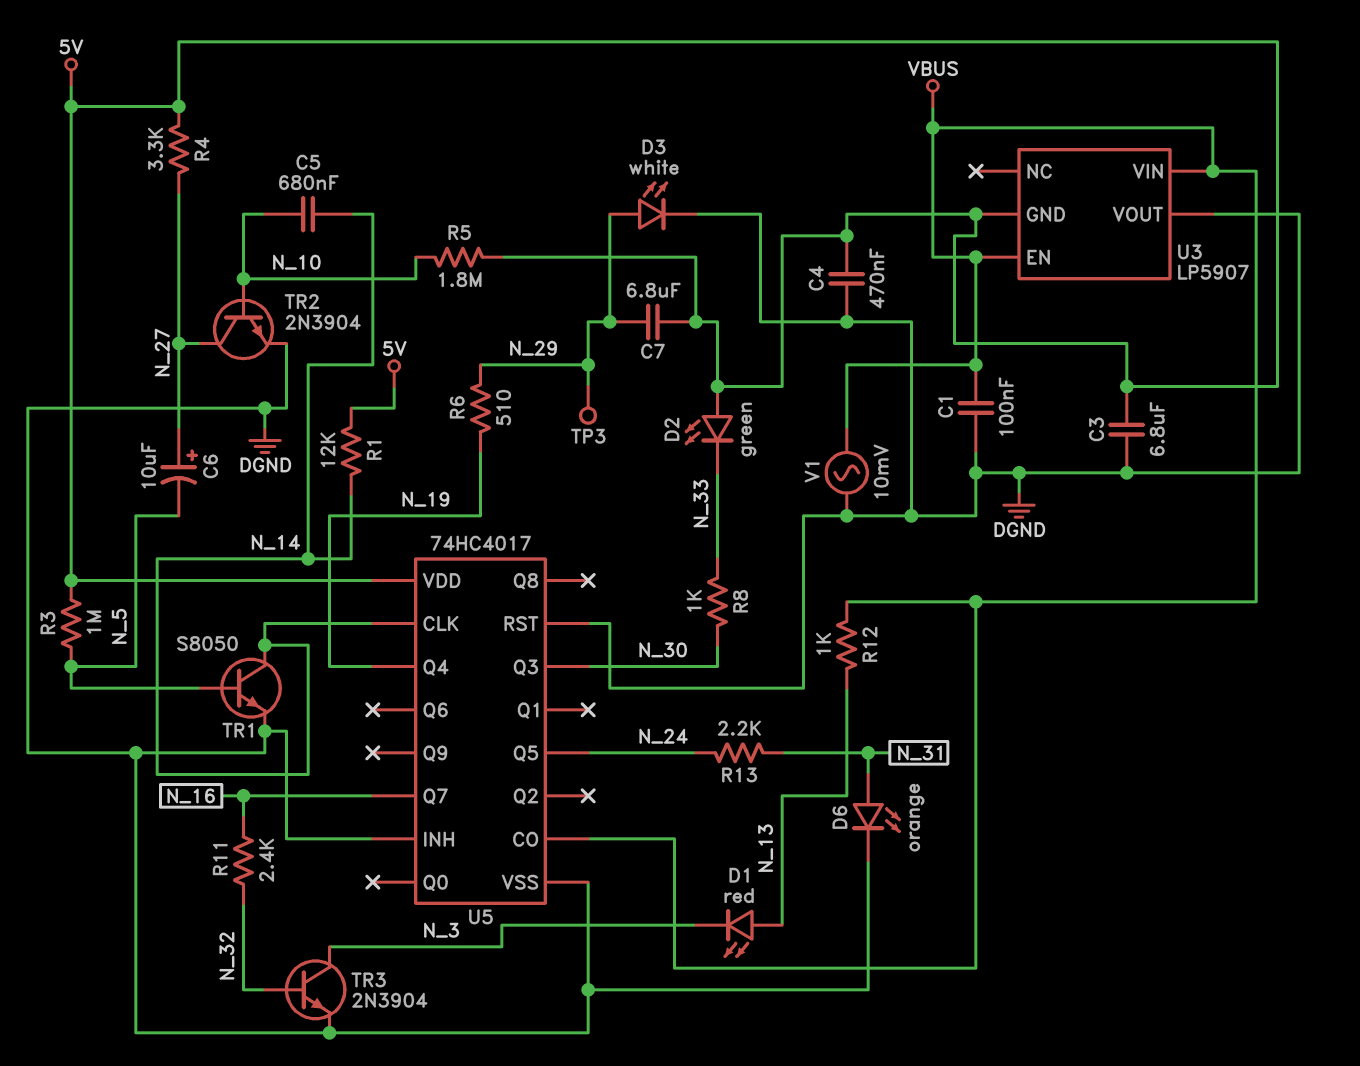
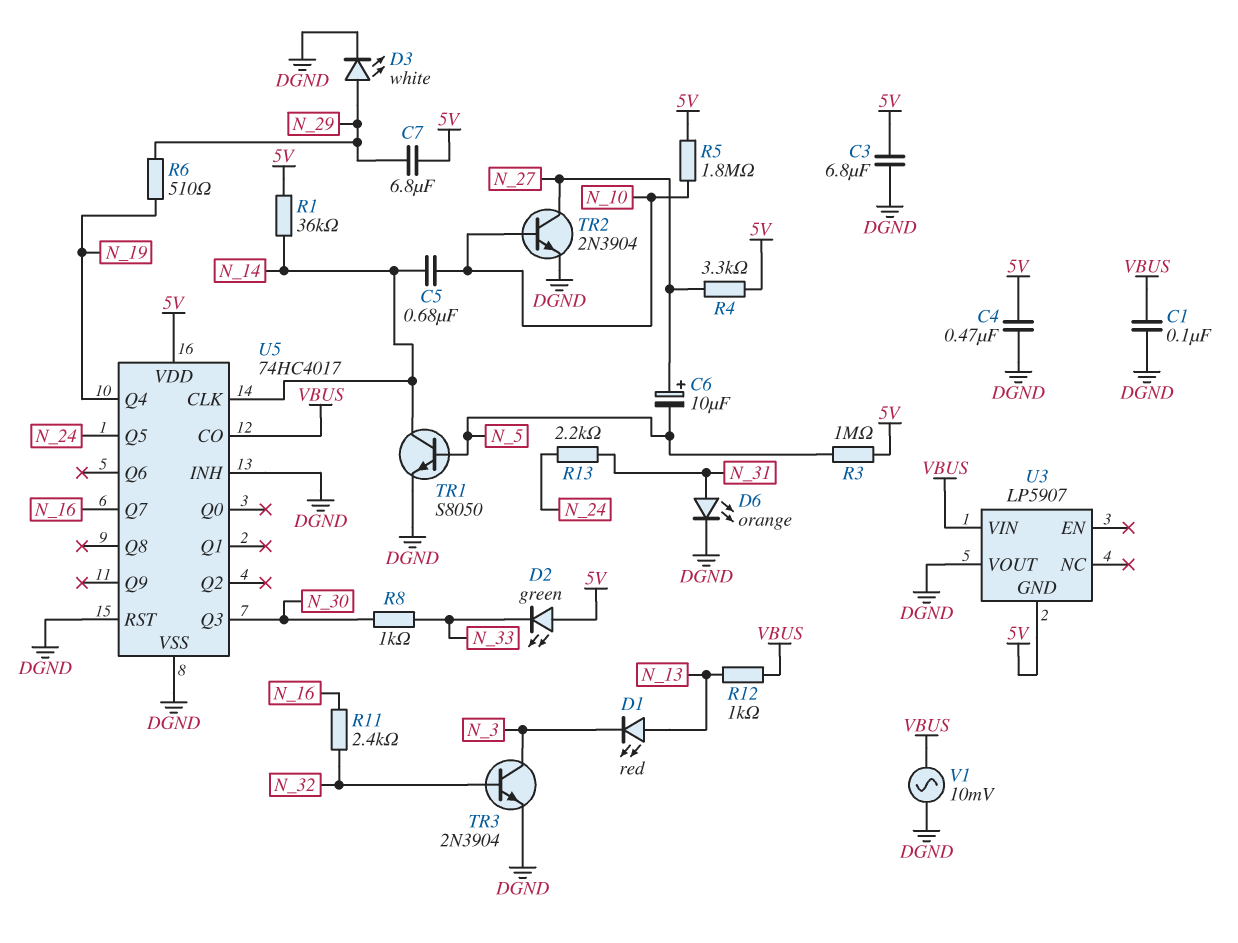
R1: 12k (5V, N_14) -> 36k (5V, N_14)
TP3: test point (N_29) -> none
U3 pin EN: VBUS -> none

